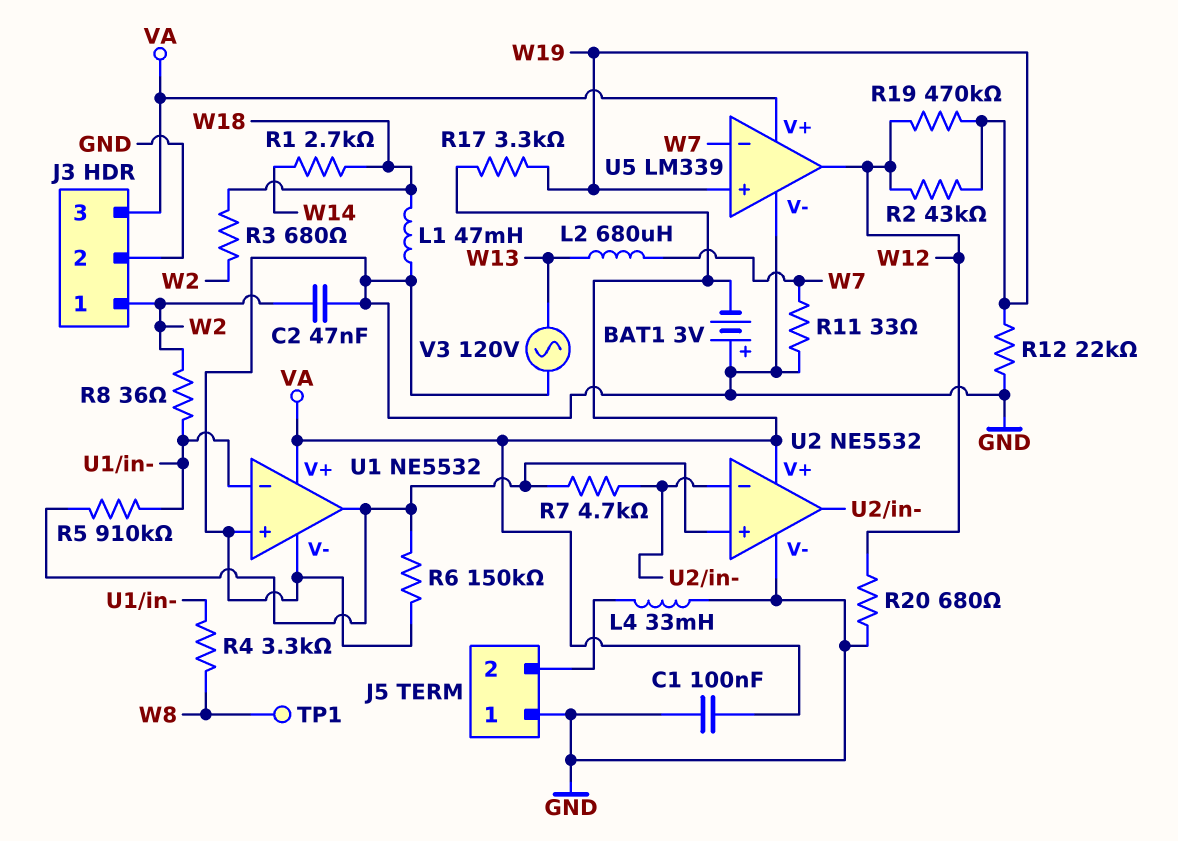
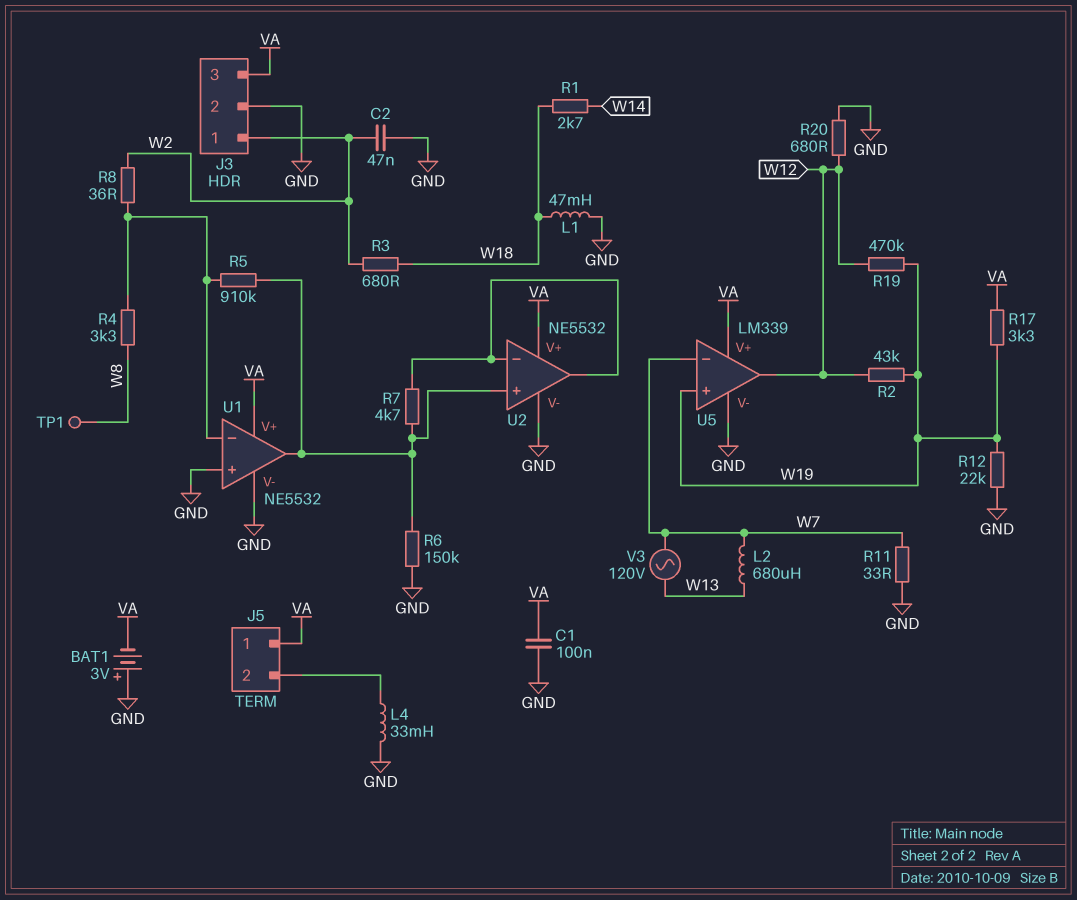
J5 pin 1: GND -> VA
V3: AC 120V (GND, W13) -> AC 120V (W7, W13)

